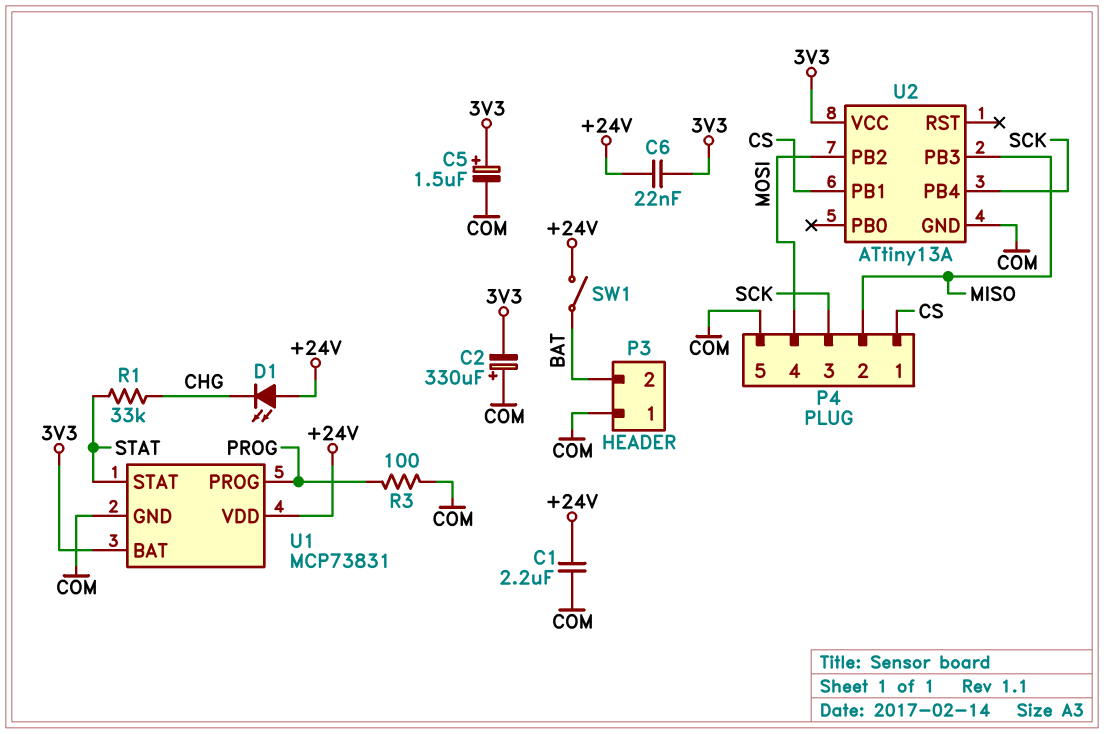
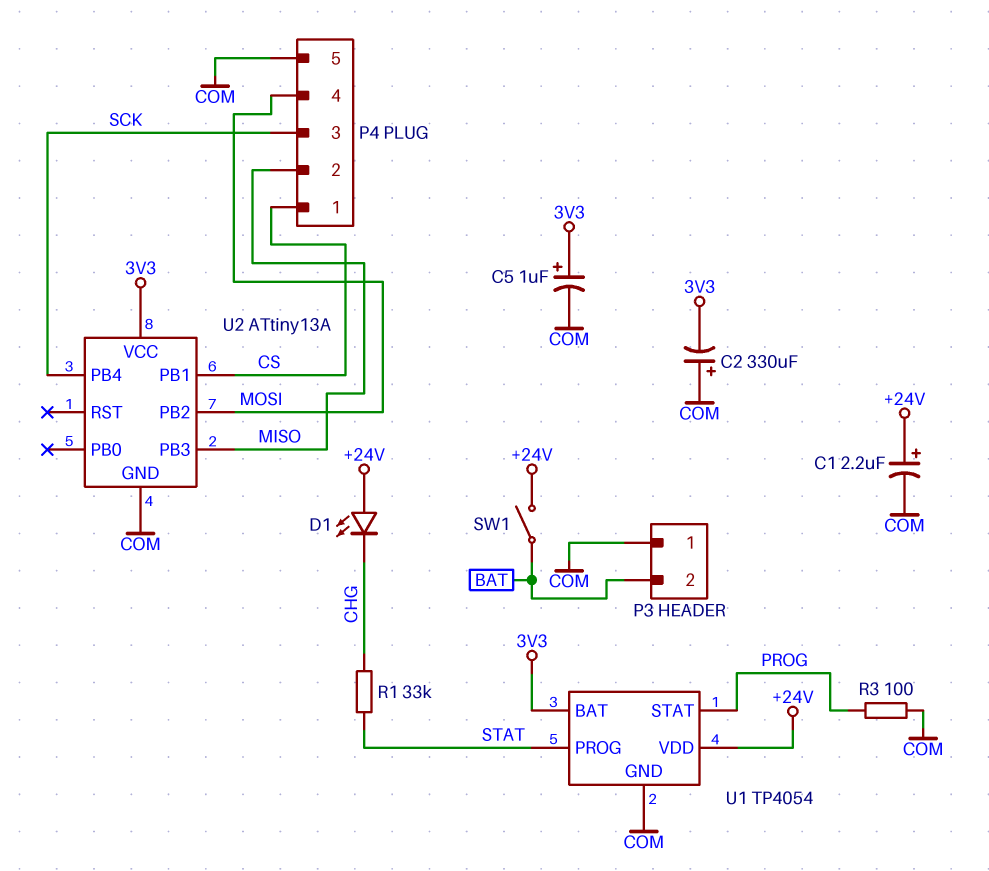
C1: 2.2uF (+24V, COM) -> 2.2uF (plus +24V, minus COM)
C5: 1.5uF (plus 3V3, minus COM) -> 1uF (plus 3V3, minus COM)
C6: 22nF (+24V, 3V3) -> none
U1: MCP73831 -> TP4054
U1 pin PROG: PROG -> STAT
U1 pin STAT: STAT -> PROG

